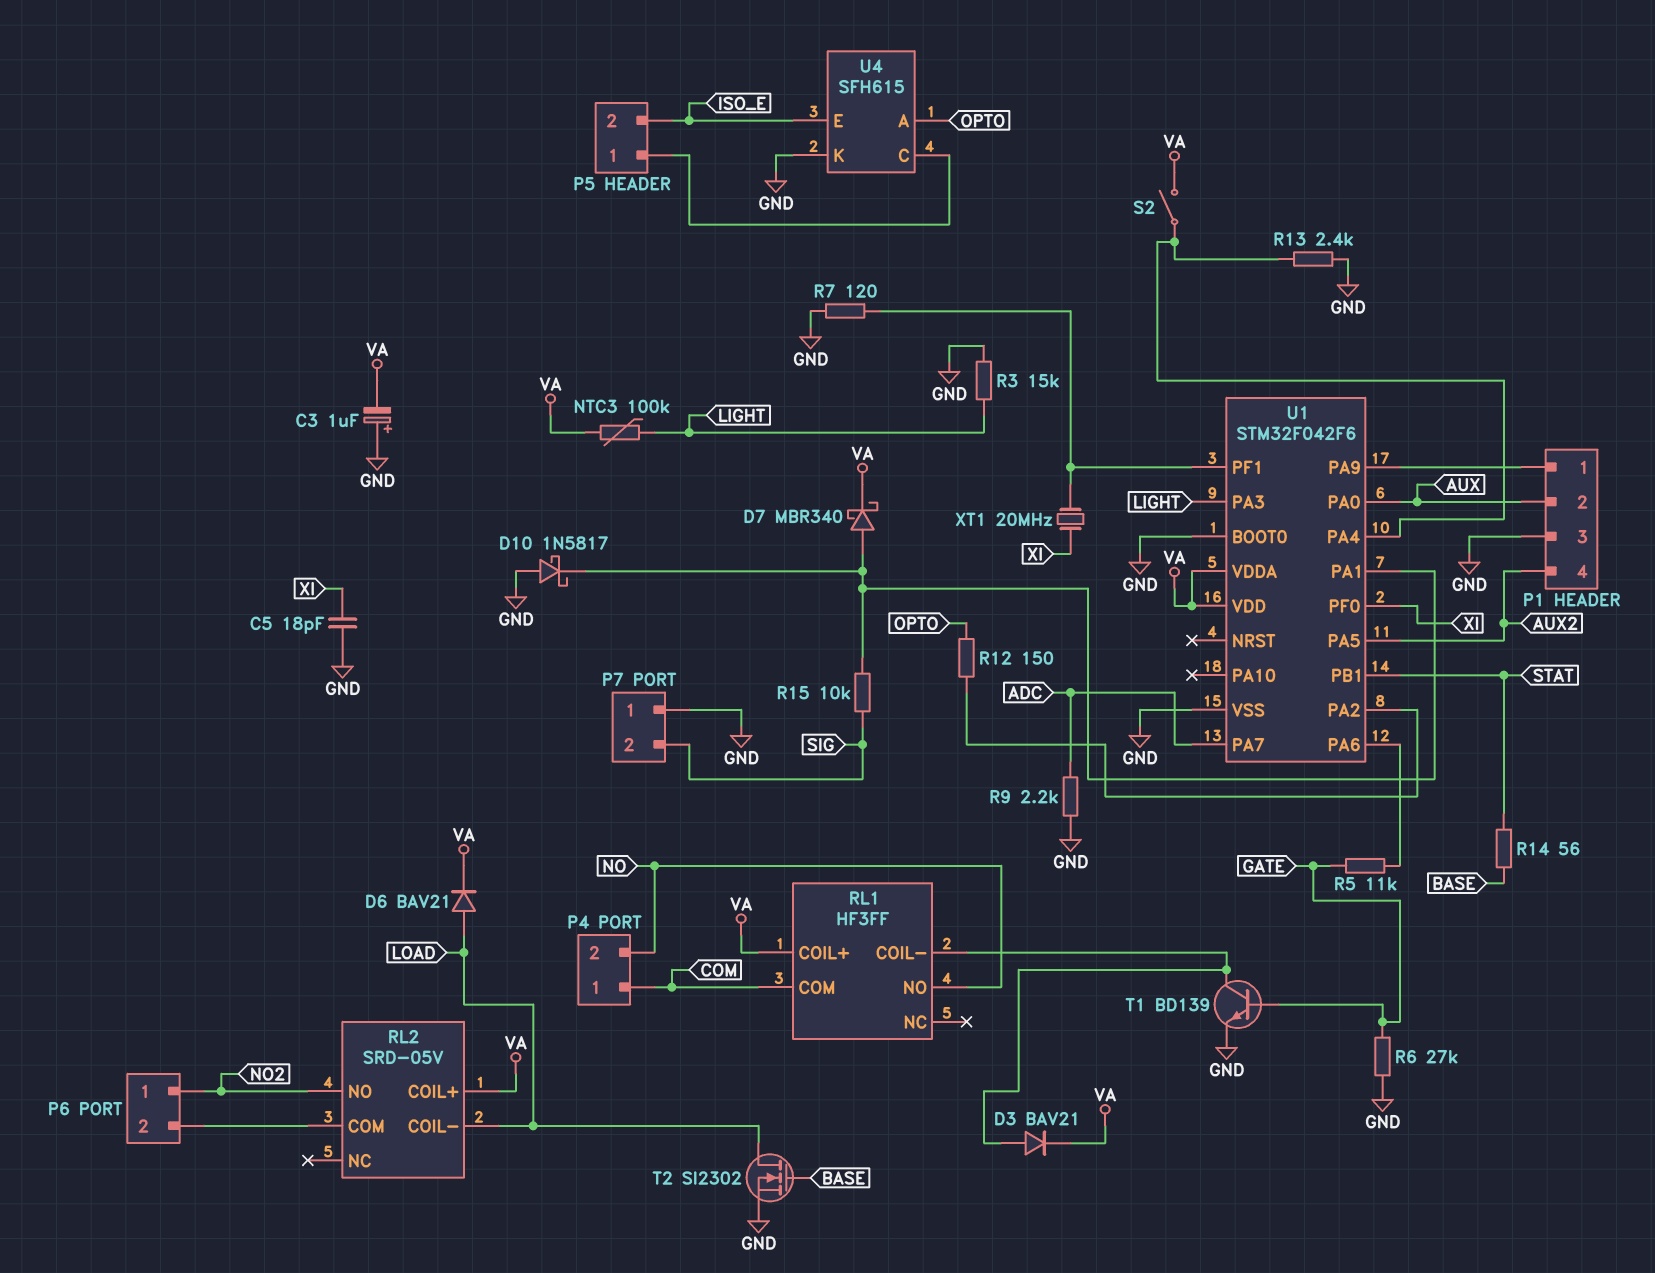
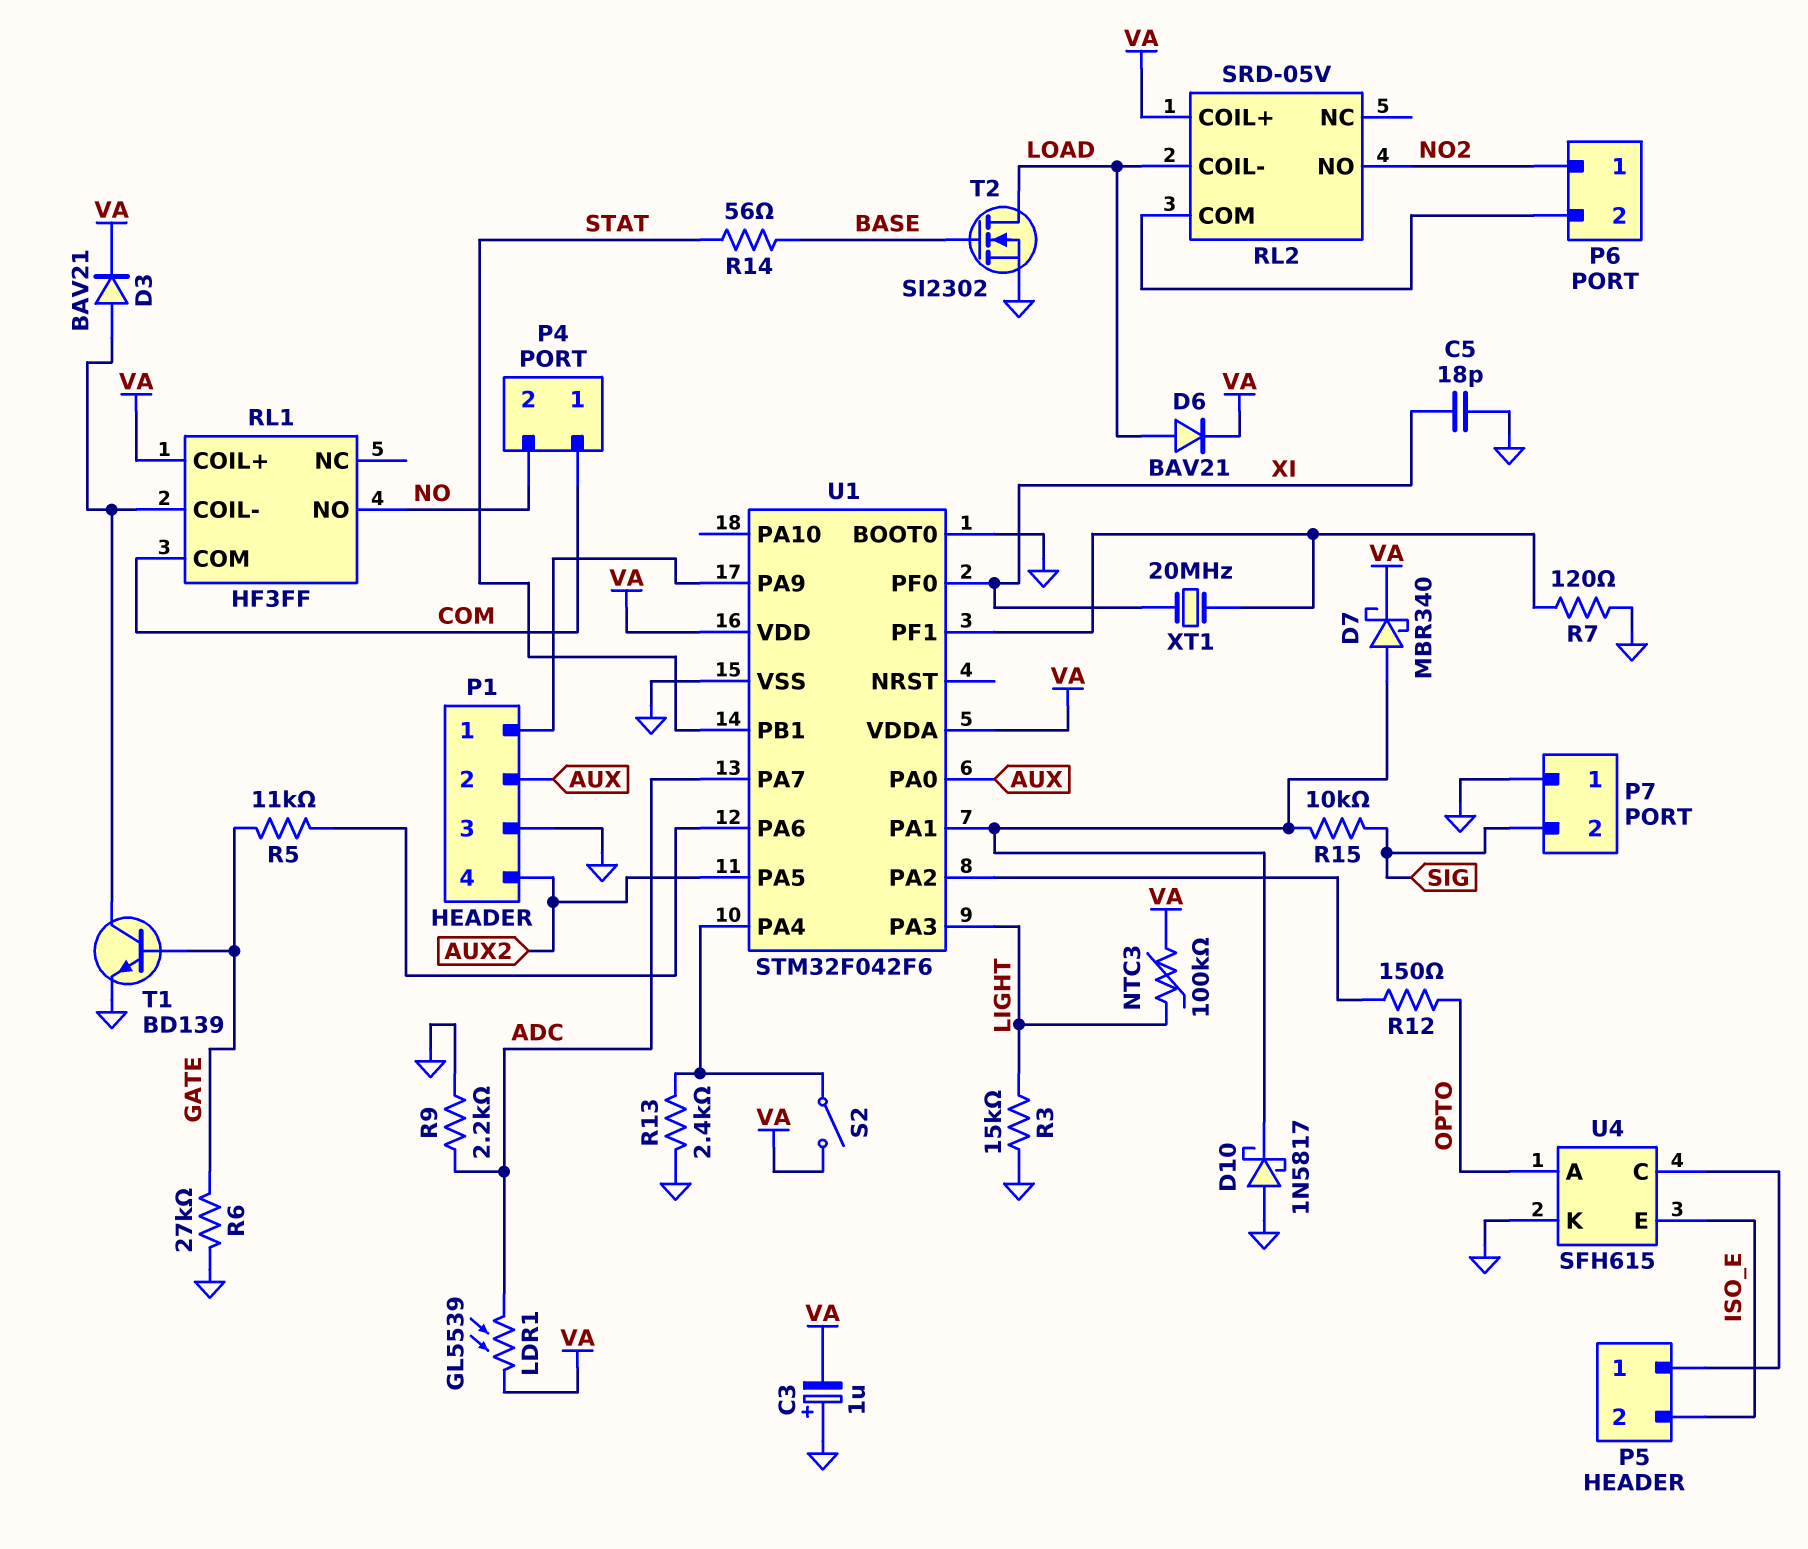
LDR1: none -> GL5539 (ADC, VA)

